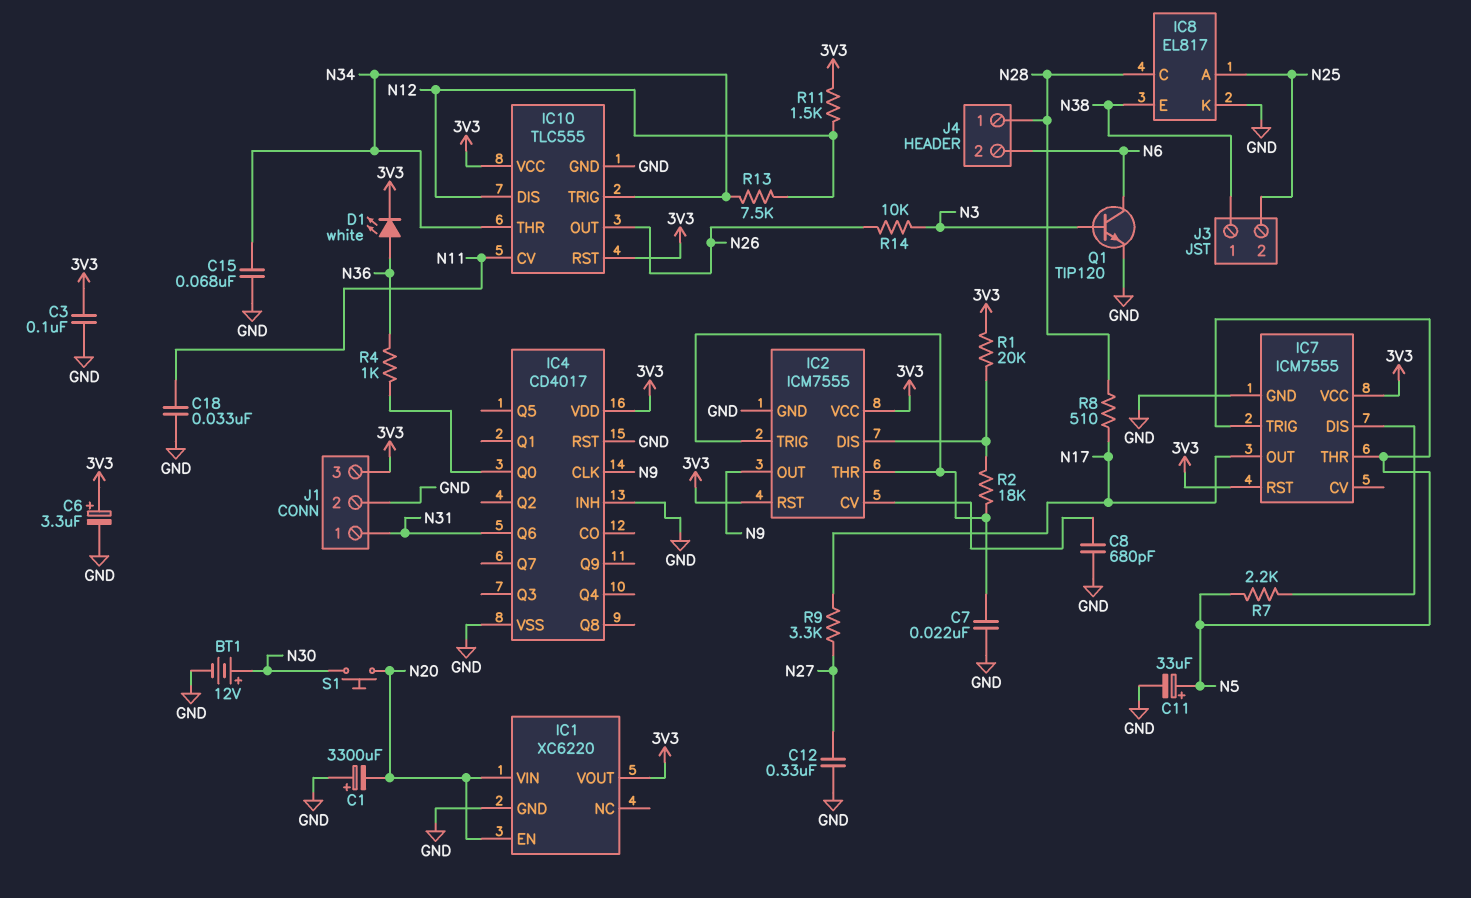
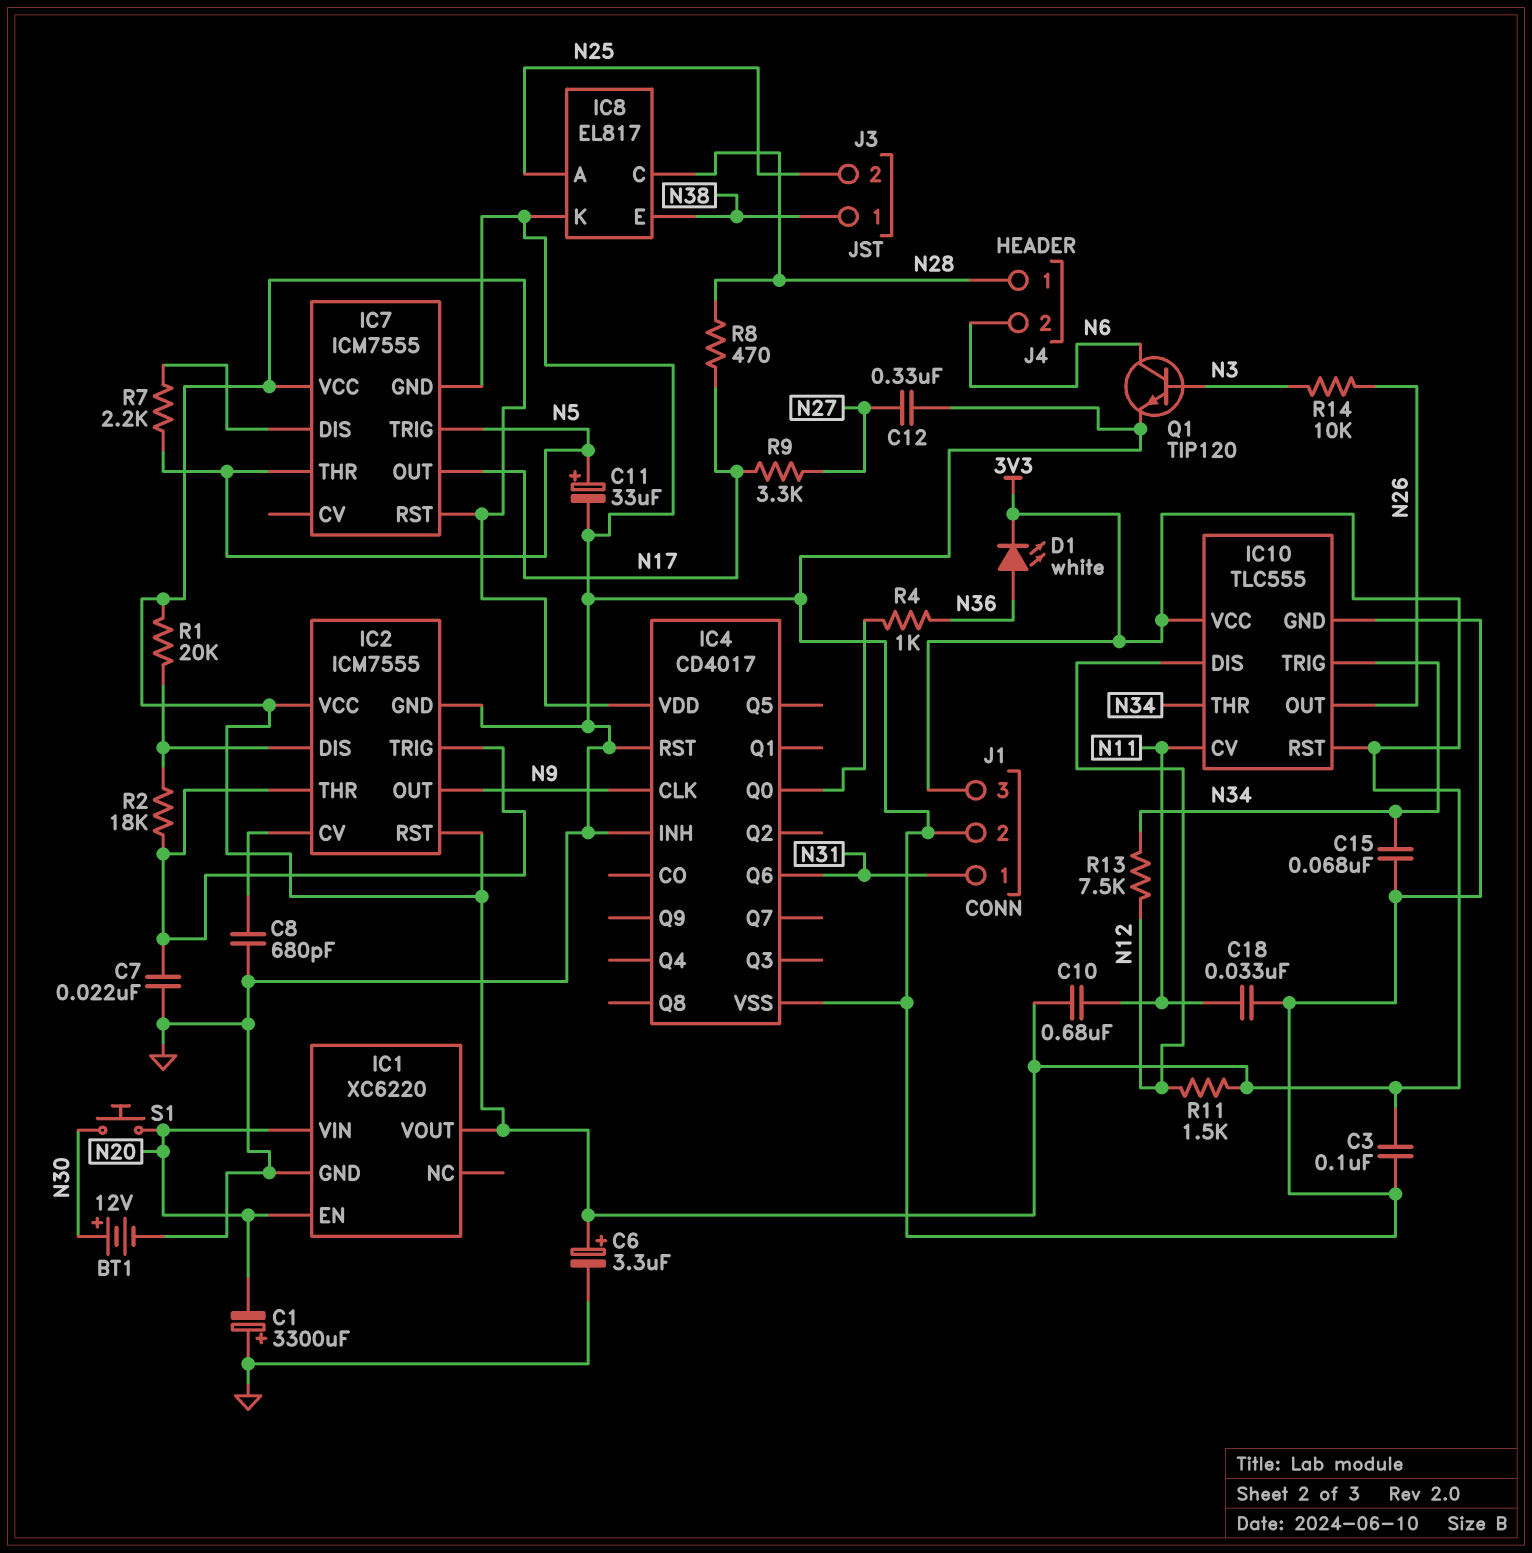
C10: none -> 680nF (3V3, N11)
R8: 510 (N17, N28) -> 470 (N17, N28)

